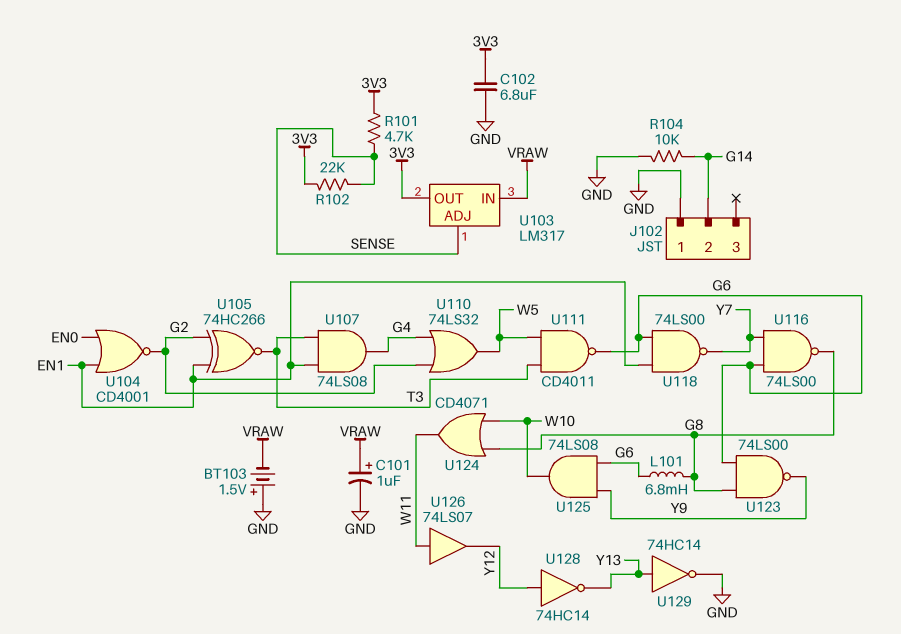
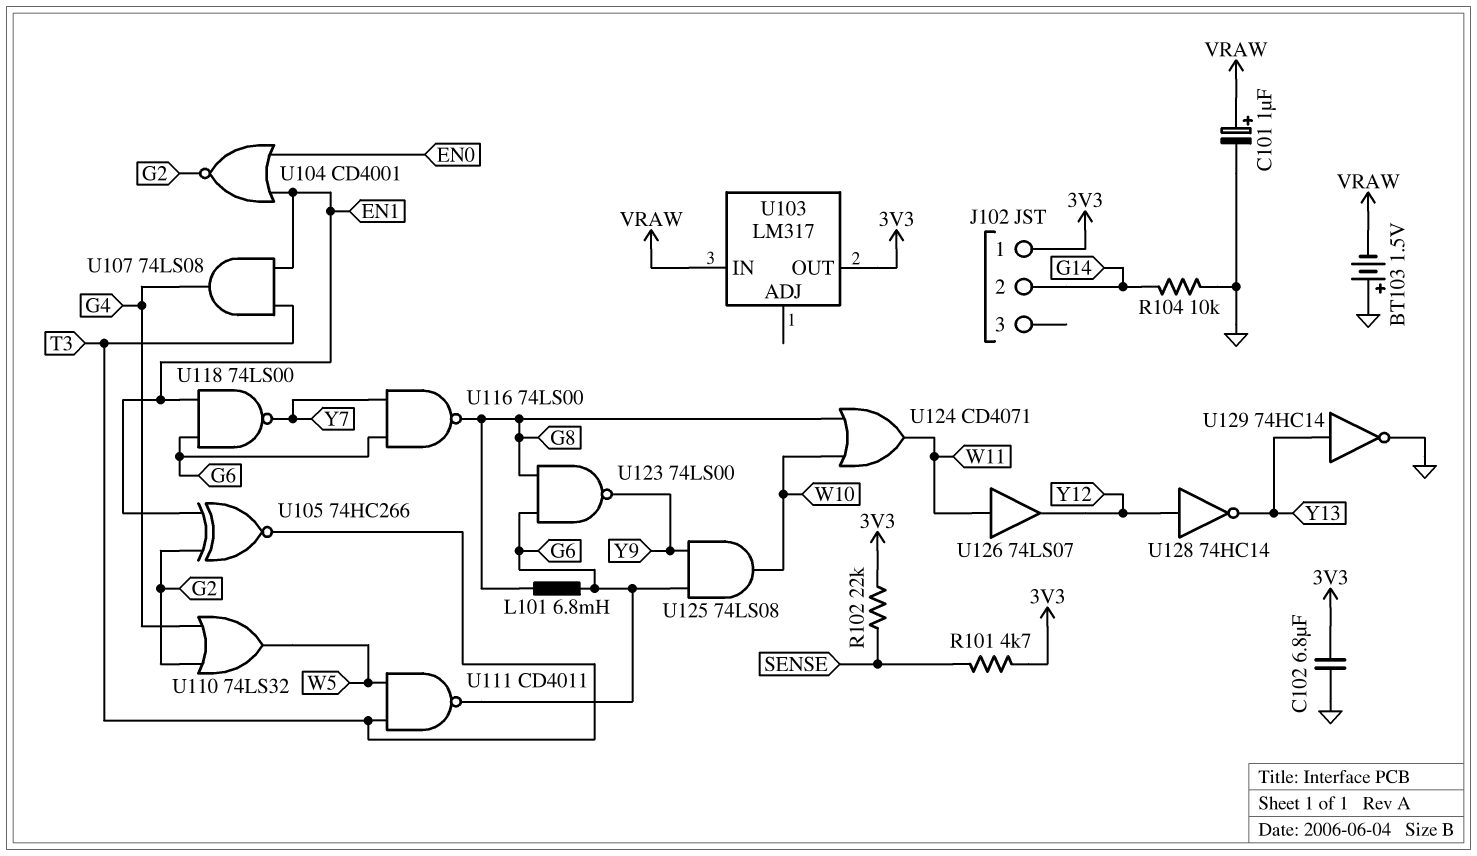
J102 pin 1: GND -> 3V3
U103 pin ADJ: SENSE -> none

